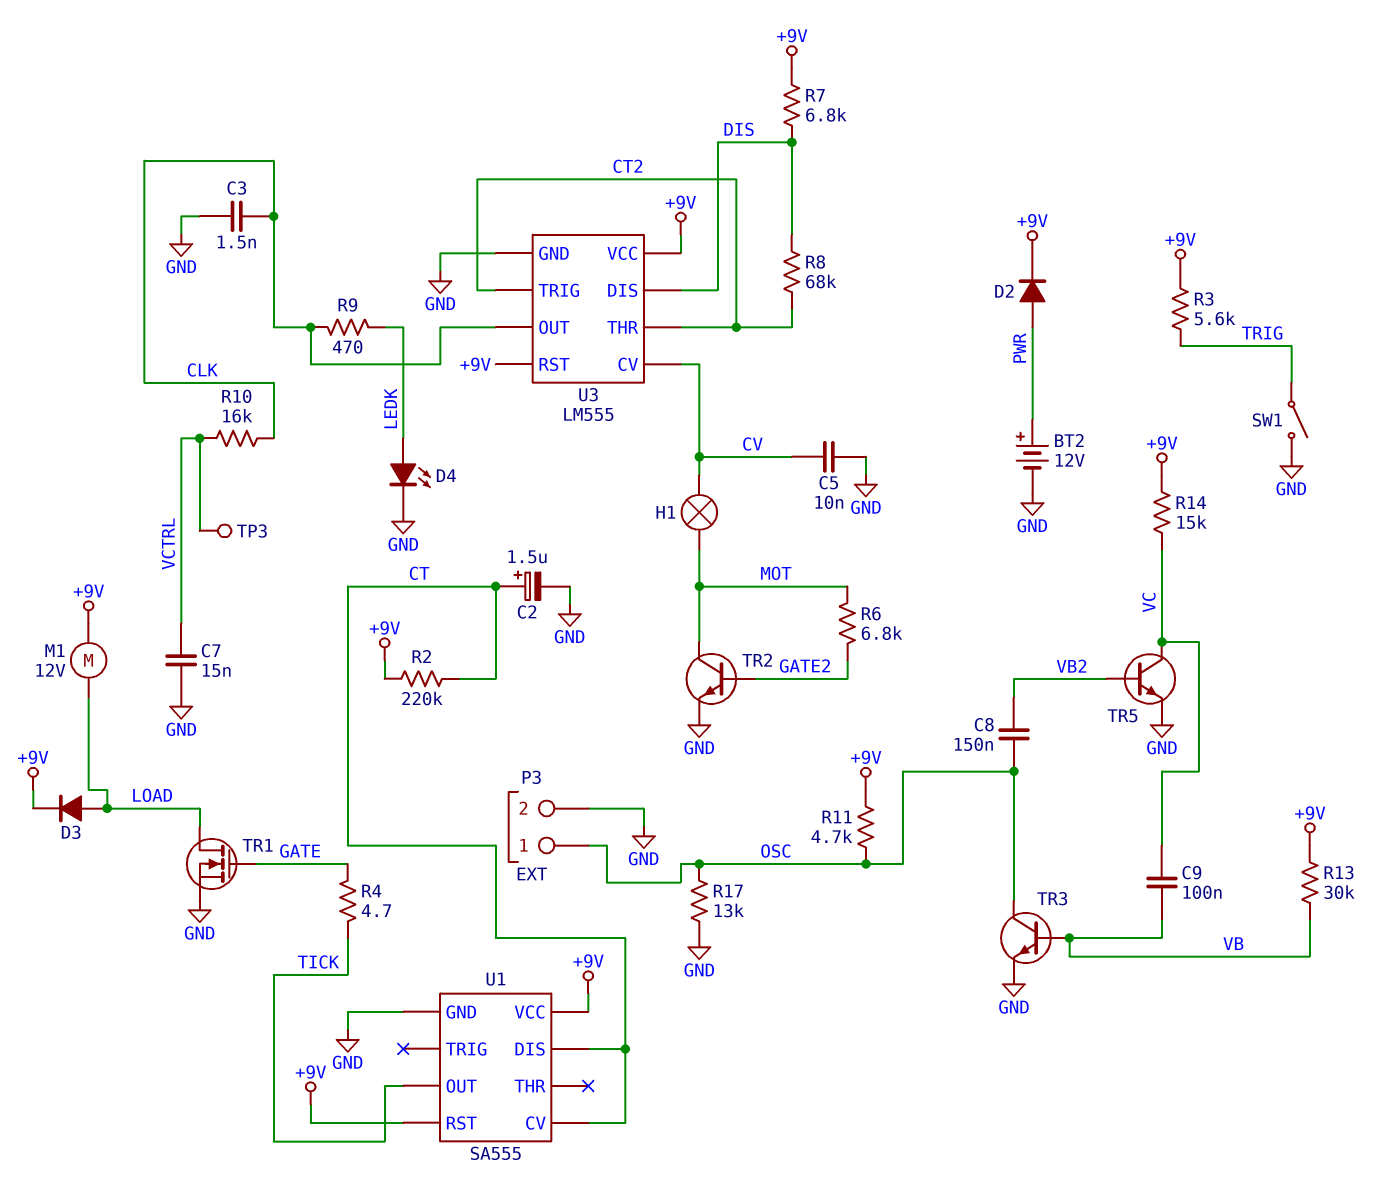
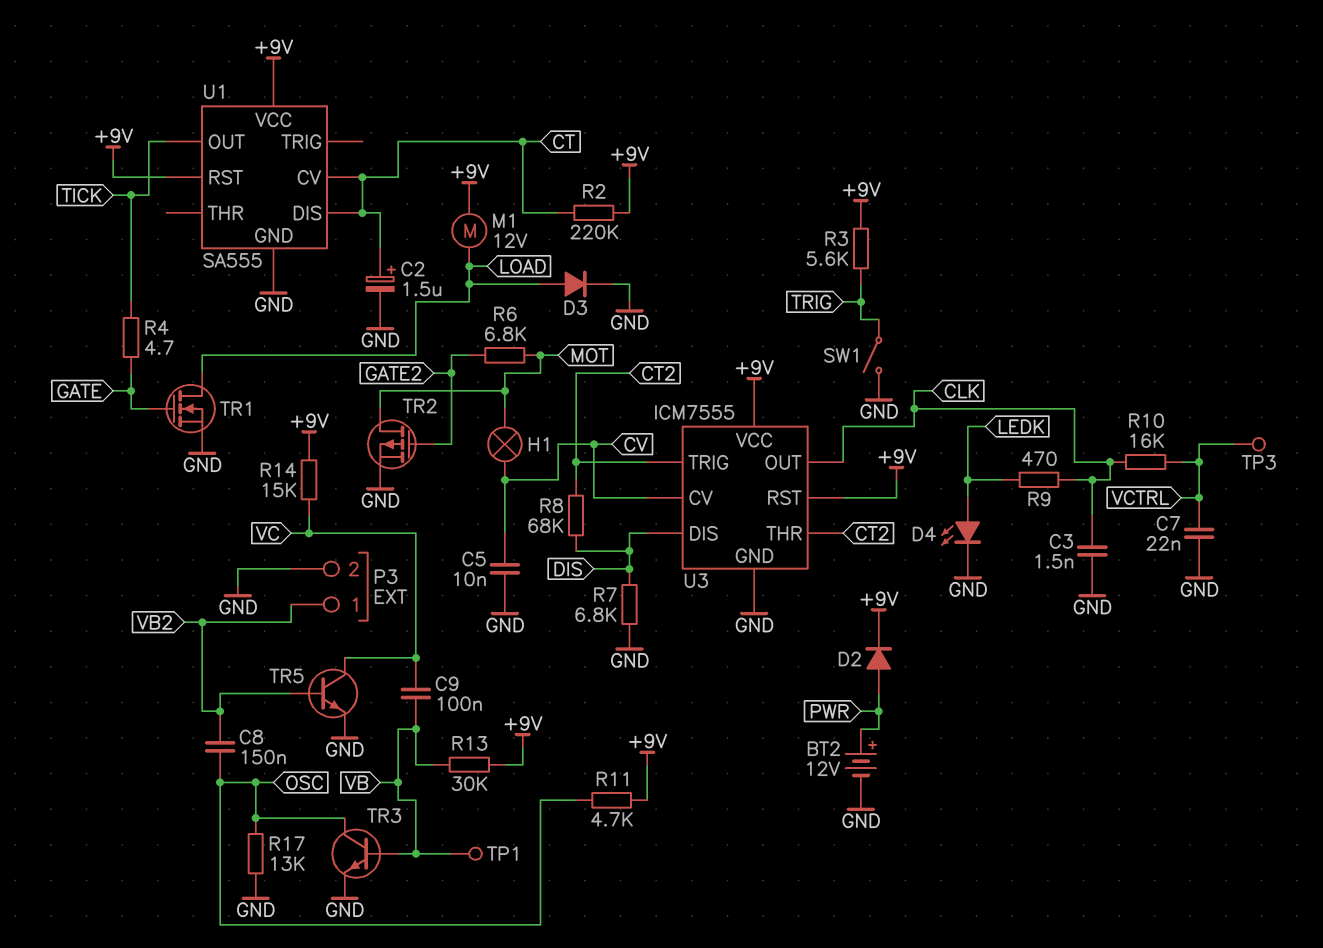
C7: 15nF (GND, VCTRL) -> 22nF (GND, VCTRL)
D3: diode (A LOAD, K +9V) -> diode (A LOAD, K GND)
P3 pin 1: OSC -> VB2
R7: 6.8k (+9V, DIS) -> 6.8k (DIS, GND)
TP1: none -> test point (VB)
TR2: NPN (B GATE2, C MOT, E GND) -> PMOS (G GATE2, D MOT, S GND)
U3: LM555 -> ICM7555

